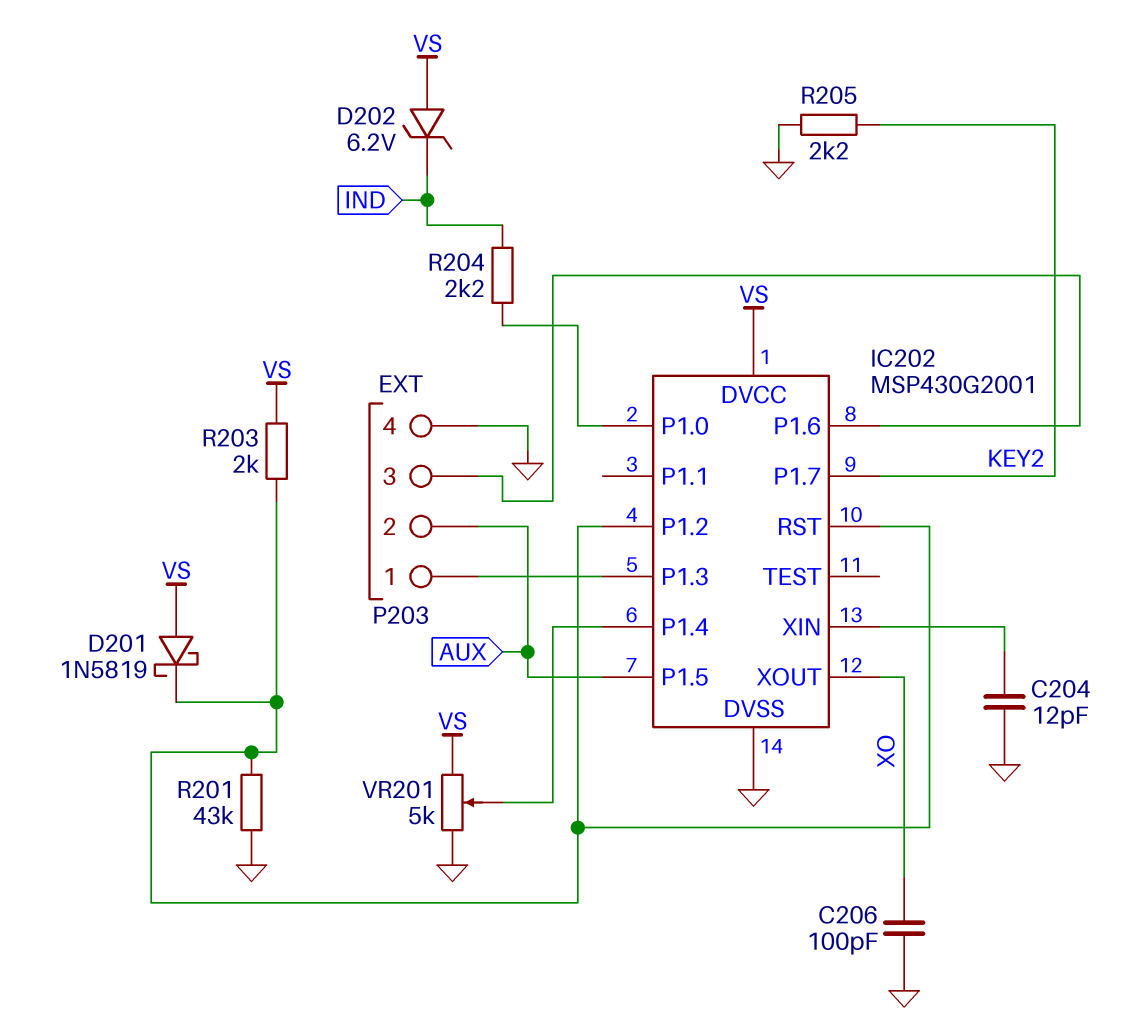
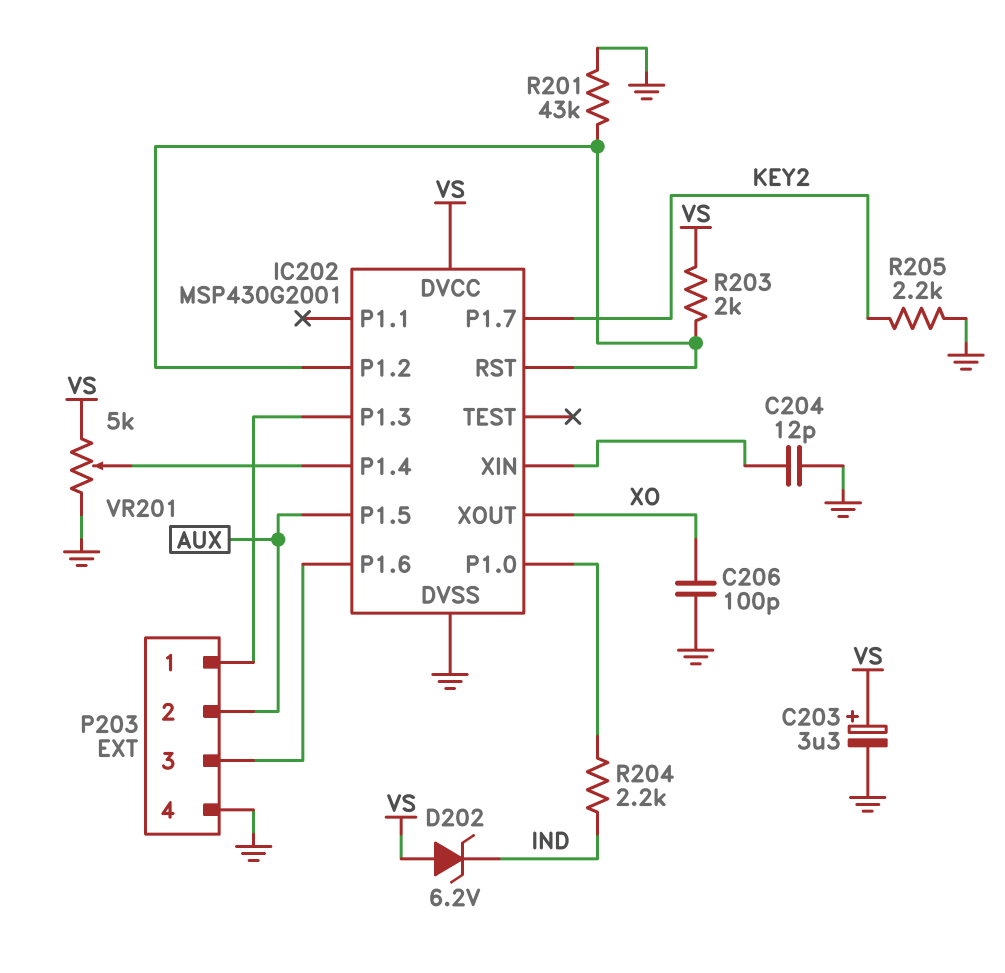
C203: none -> 3.3uF (plus VS, minus GND)
D201: schottky 1N5819 (A VS, K IC202/P1.2) -> none

